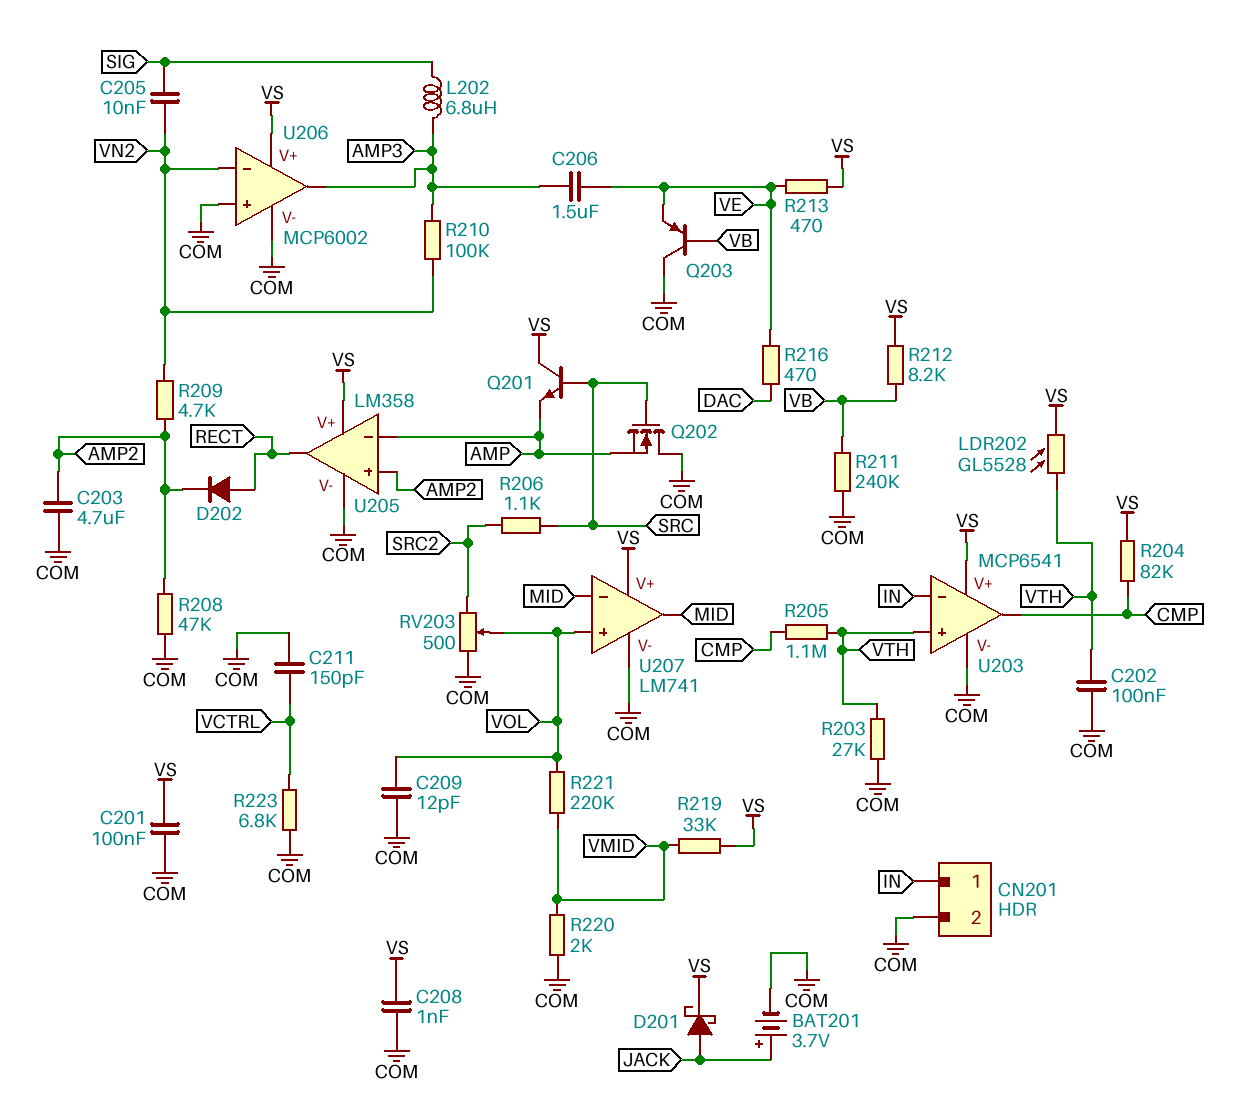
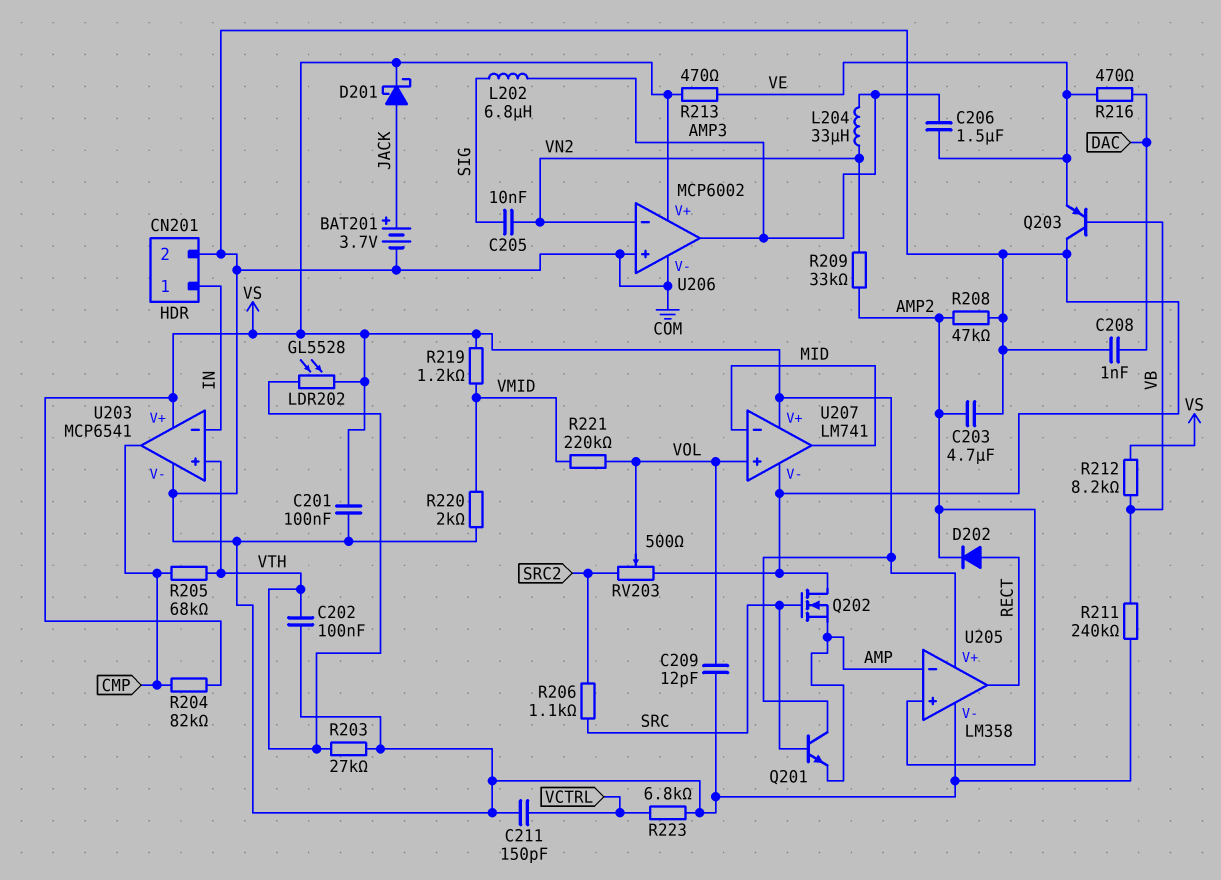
C208: 1nF (COM, VS) -> 1nF (COM, DAC)
L204: none -> 33uH (AMP3, VN2)
R205: 1.1M (CMP, VTH) -> 68k (CMP, VTH)
R209: 4.7k (AMP2, VN2) -> 33k (AMP2, VN2)
R210: 100k (AMP3, VN2) -> none
R219: 33k (VMID, VS) -> 1.2k (VMID, VS)

